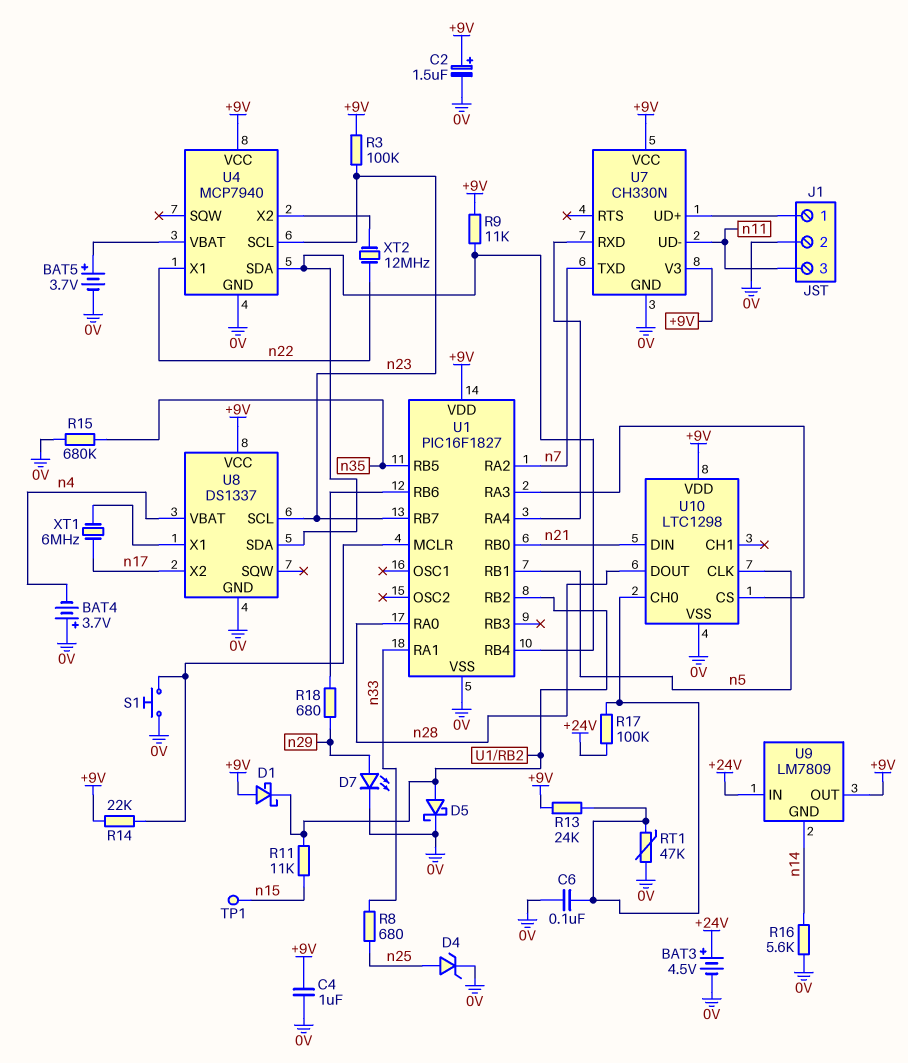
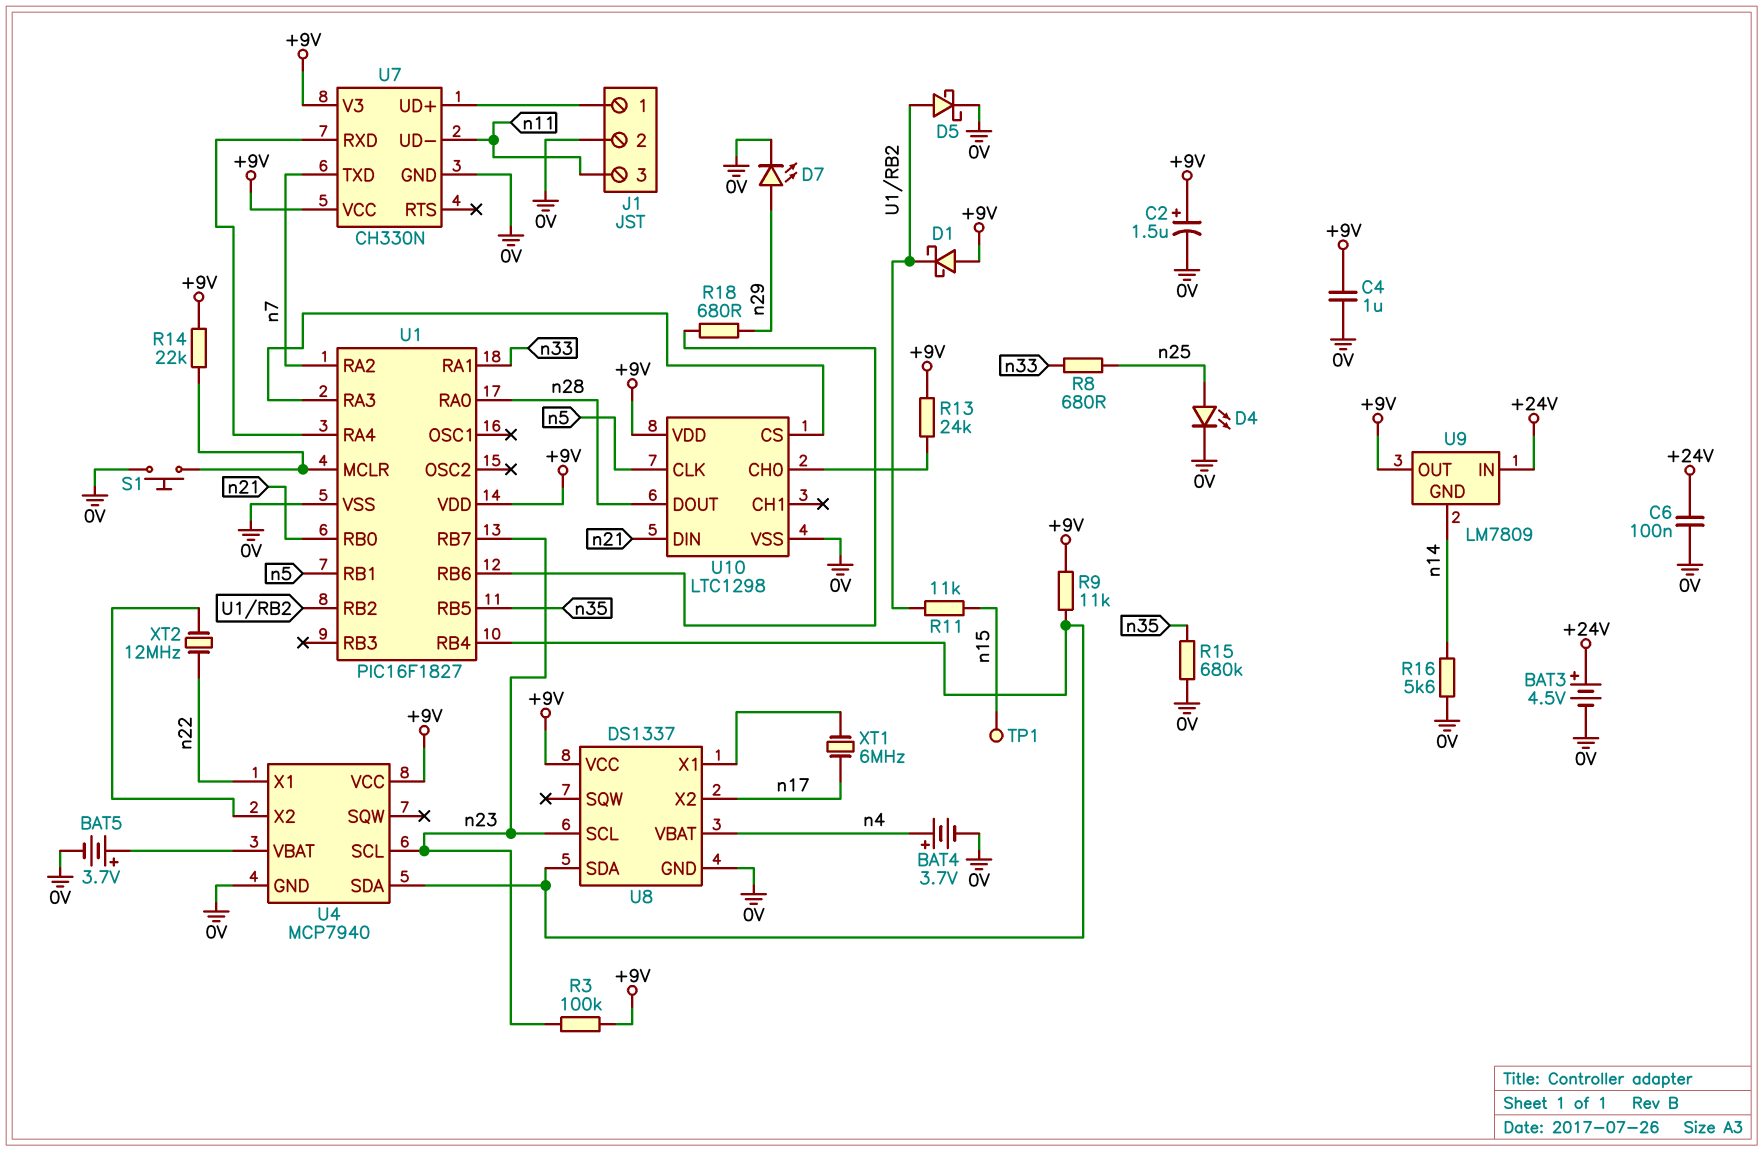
BAT4: 3.7V (plus 0V, minus n4) -> 3.7V (plus n4, minus 0V)
C6: 100nF (0V, U10/CH0) -> 100nF (+24V, 0V)
D4: zener (A n25, K 0V) -> LED (A n25, K 0V)
R17: 100k (+24V, U10/CH0) -> none
RT1: 47k (0V, U10/CH0) -> none

